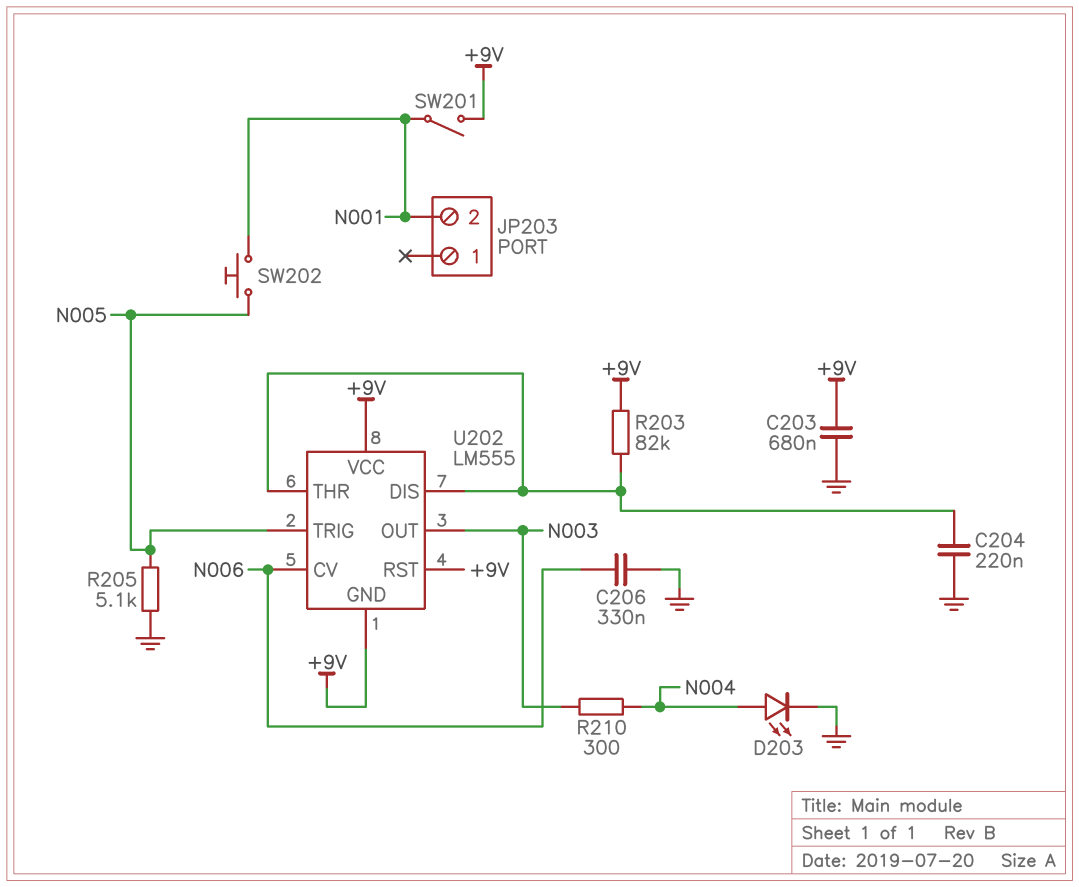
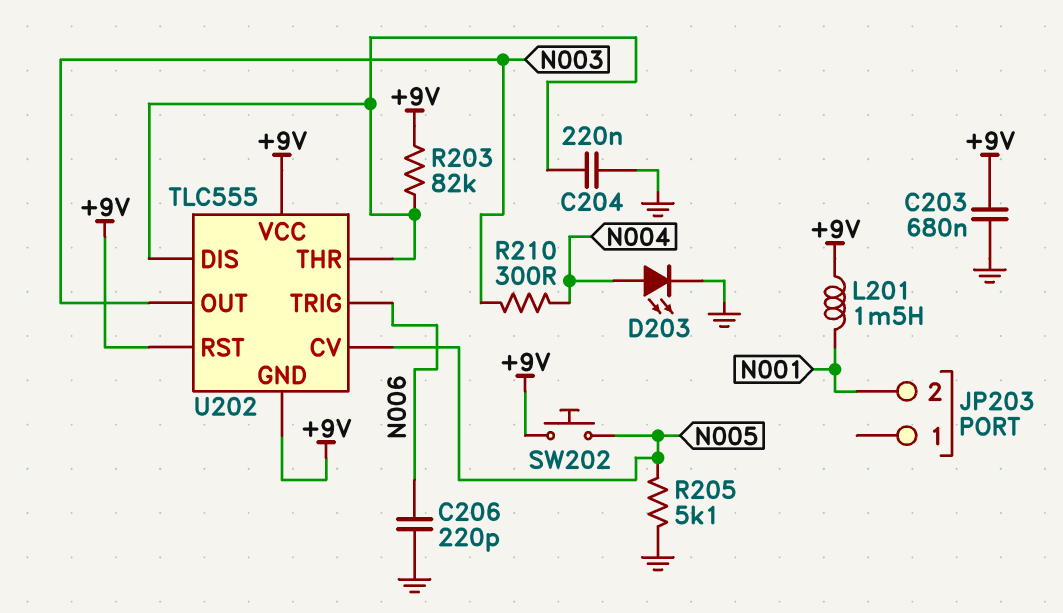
C206: 330nF (GND, N006) -> 220pF (GND, N006)
L201: none -> 1.5mH (+9V, N001)
SW201: switch (+9V, N001) -> none
SW202: button (N001, N005) -> button (+9V, N005)
U202: LM555 -> TLC555
U202 pin CV: N006 -> N005
U202 pin TRIG: N005 -> N006

